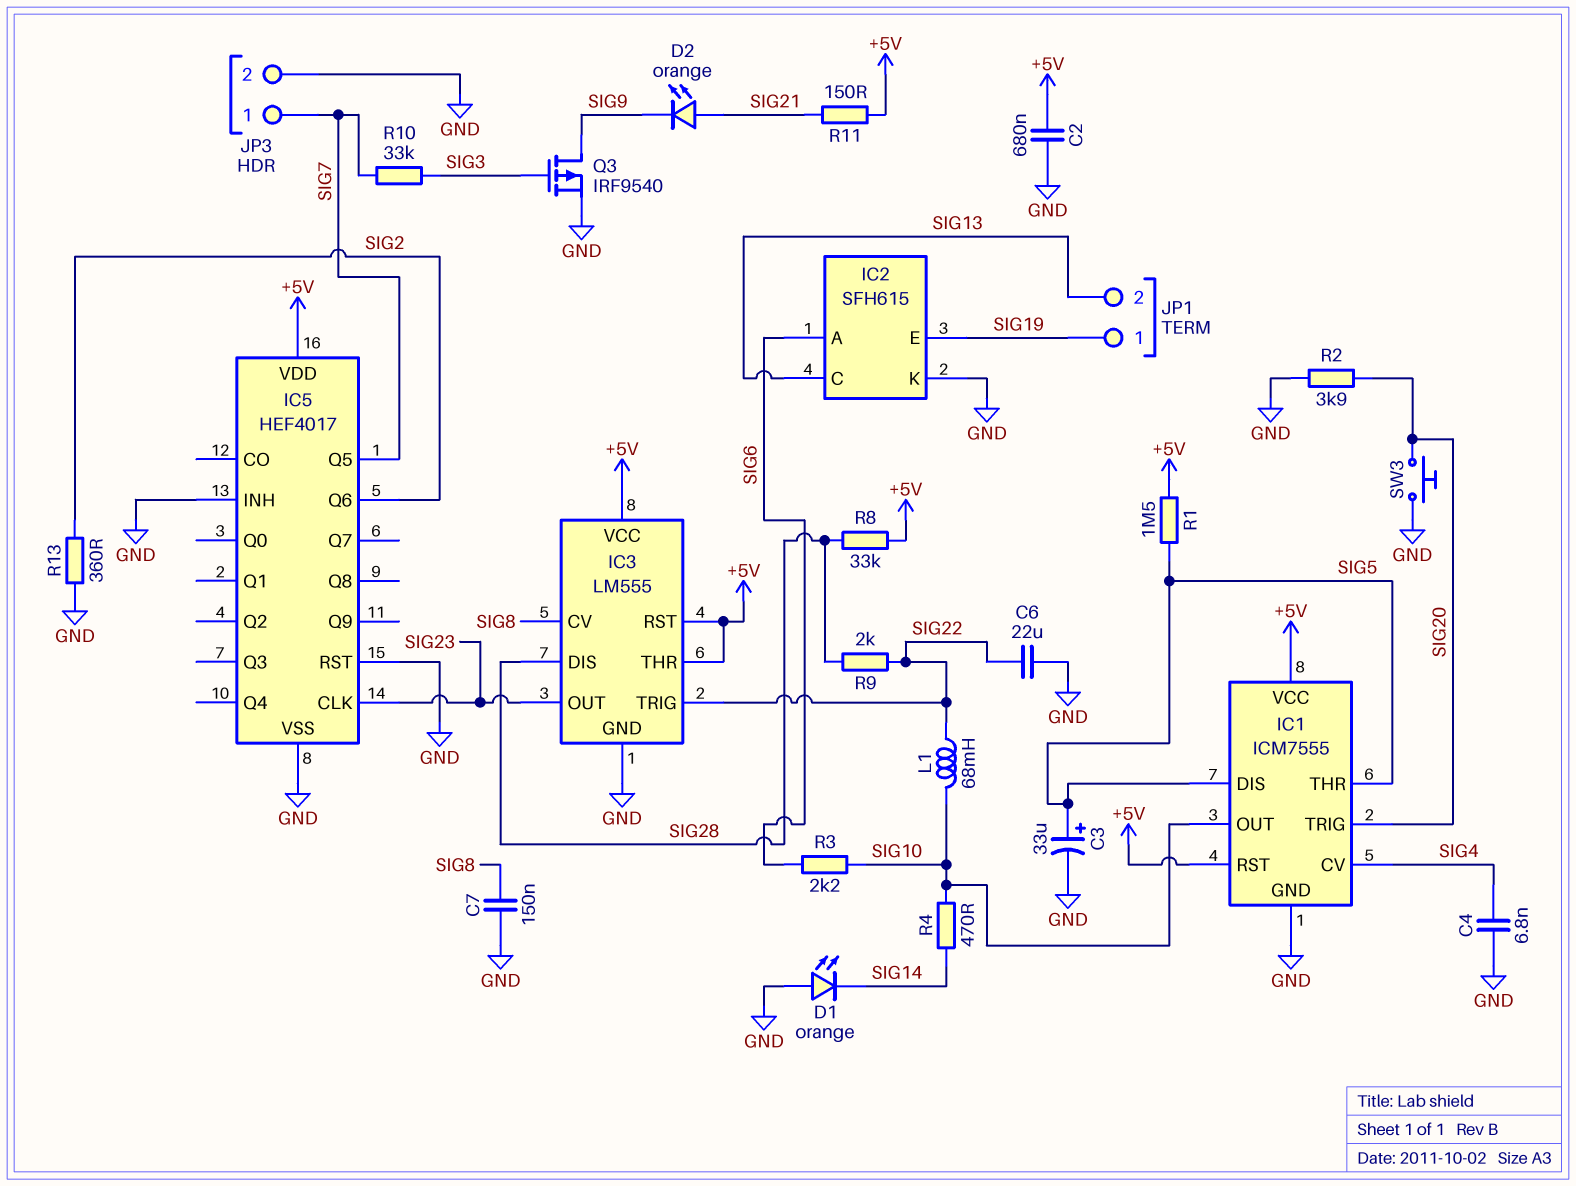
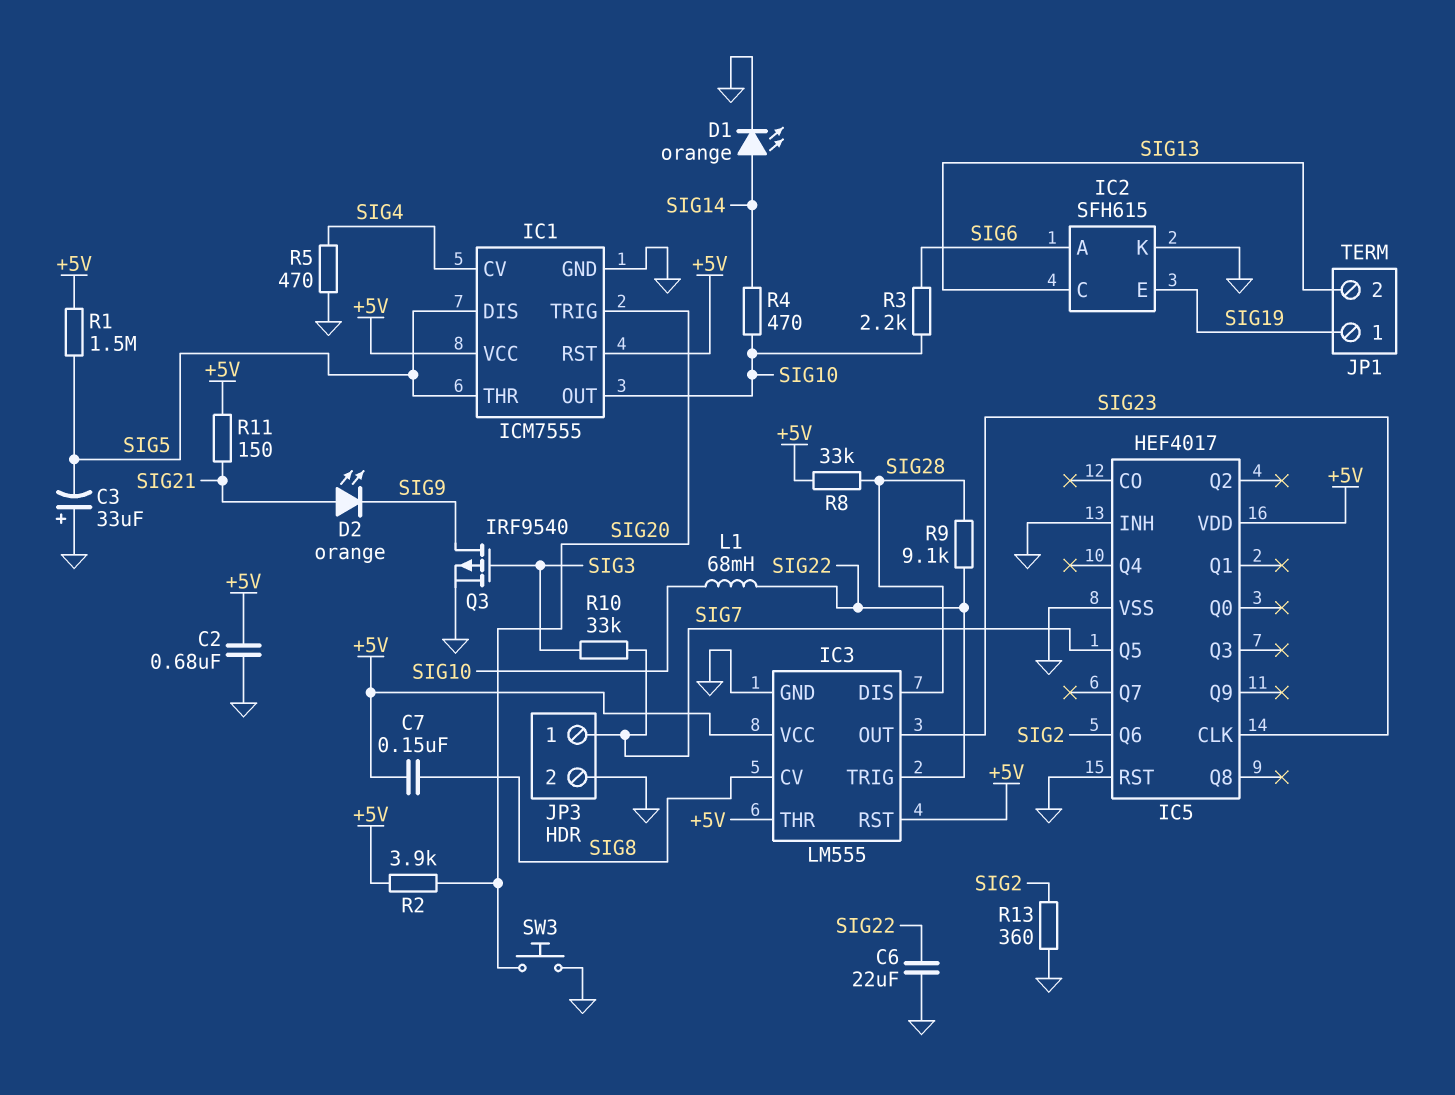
C3: 33uF (plus SIG5, minus GND) -> 33uF (plus GND, minus SIG5)
C4: 6.8nF (GND, SIG4) -> none
C7: 150nF (GND, SIG8) -> 150nF (+5V, SIG8)
D1: LED orange (A GND, K SIG14) -> LED orange (A SIG14, K GND)
R2: 3.9k (GND, SIG20) -> 3.9k (+5V, SIG20)
R5: none -> 470 (GND, SIG4)
R9: 2k (SIG22, SIG28) -> 9.1k (SIG22, SIG28)

